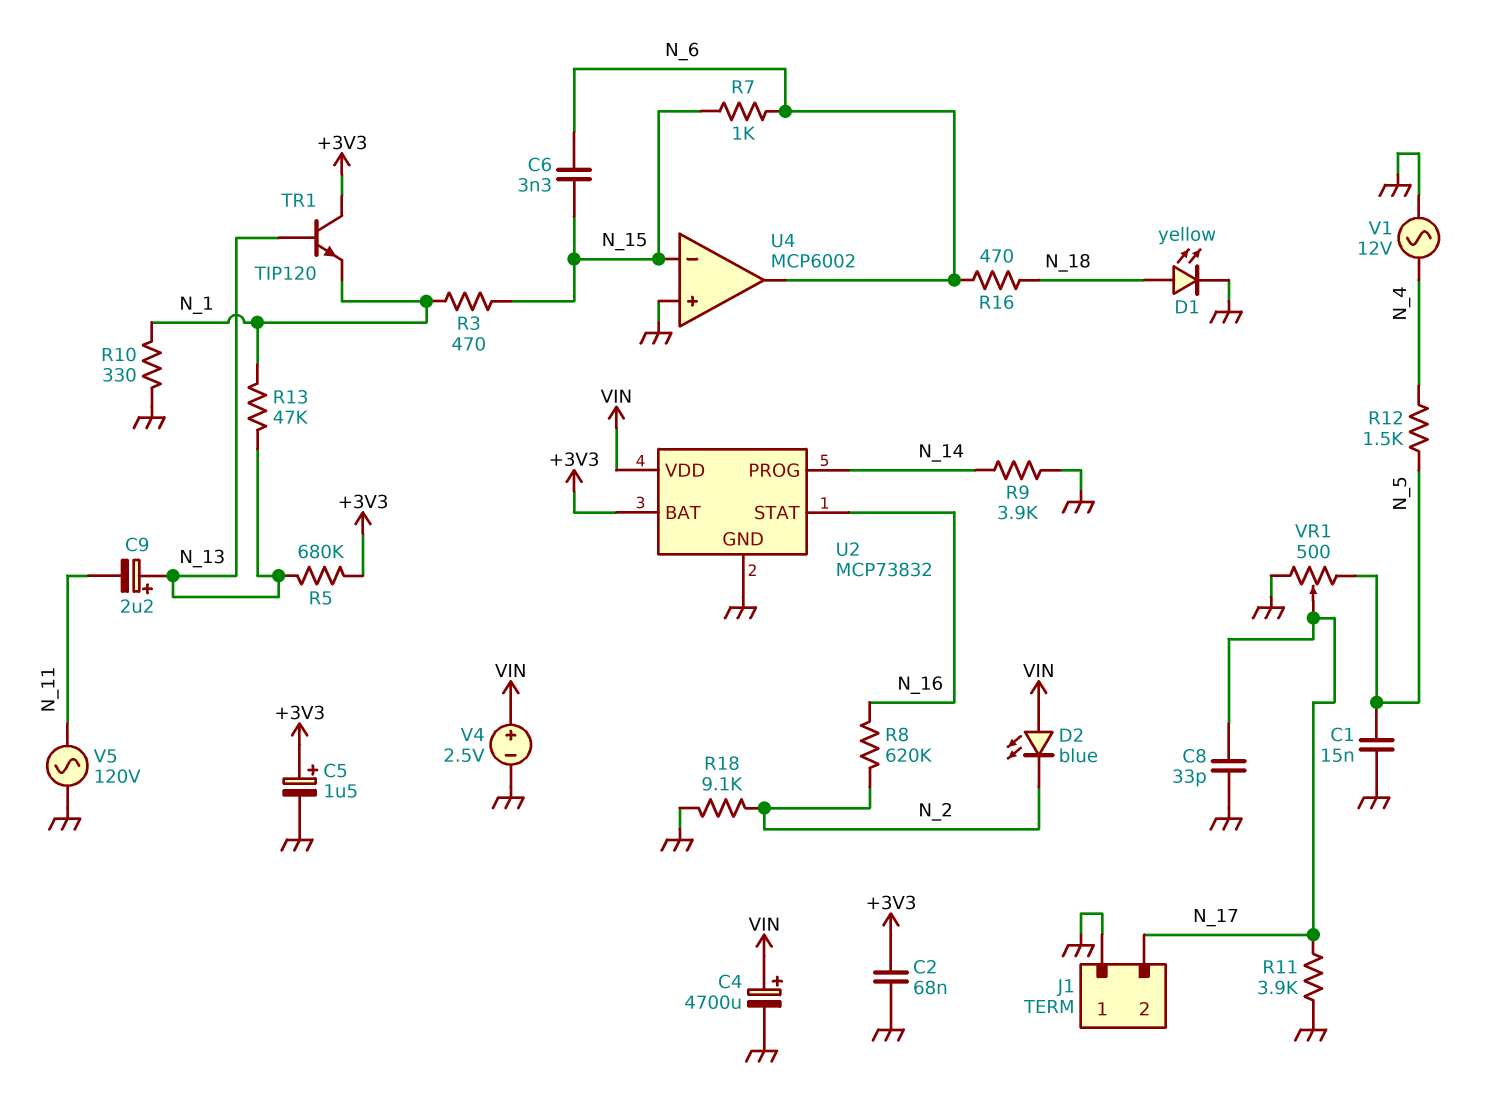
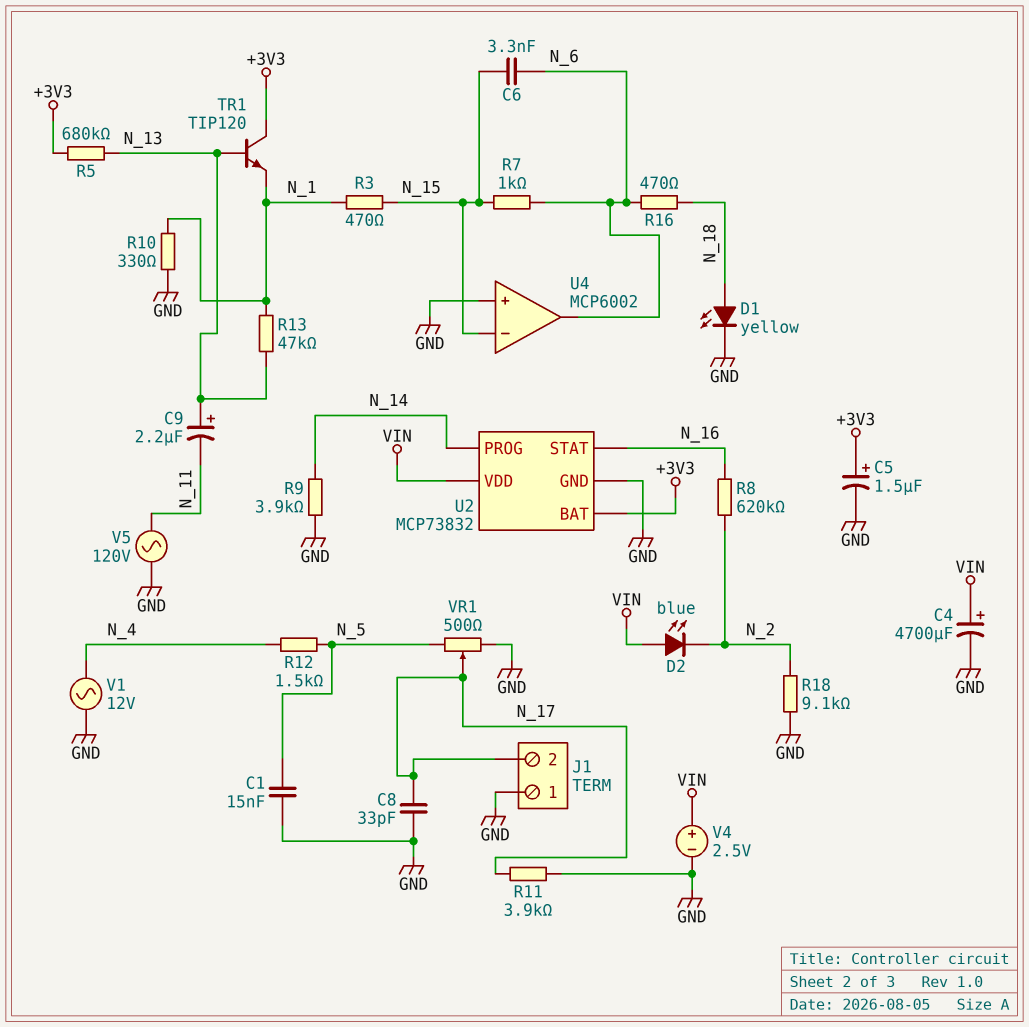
C2: 68nF (+3V3, GND) -> none

